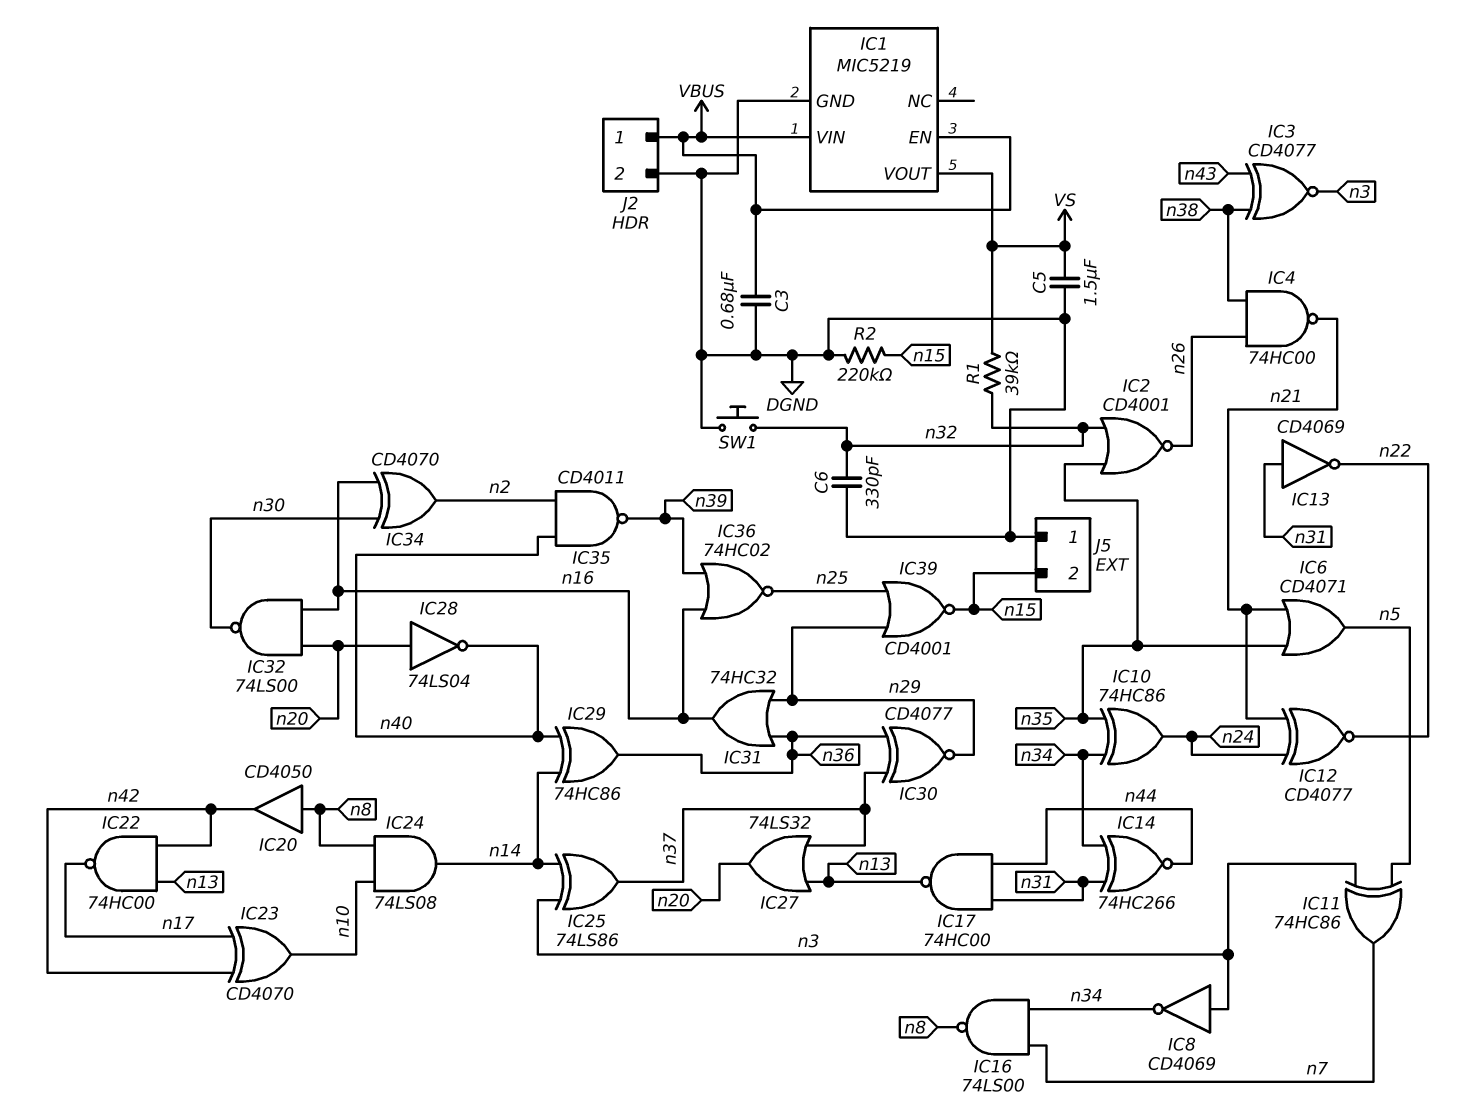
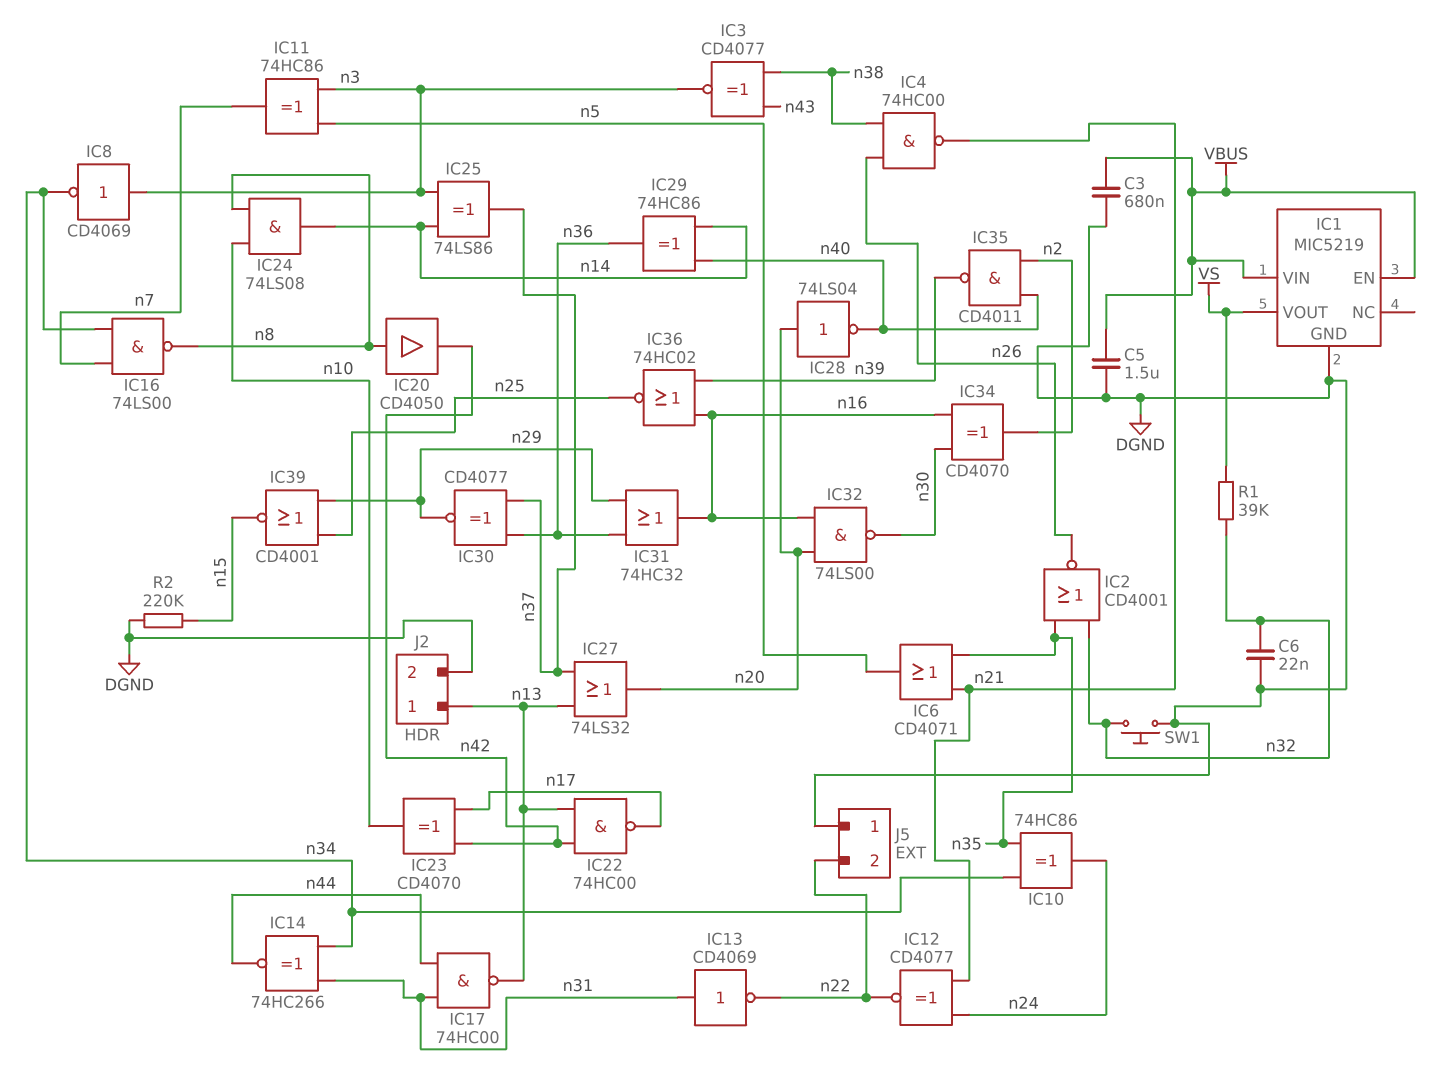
C5: 1.5uF (DGND, VS) -> 1.5uF (DGND, VBUS)
C6: 330pF (DGND, n32) -> 22nF (DGND, n32)
J2 pin 1: VBUS -> n13
J5 pin 2: n15 -> n22

